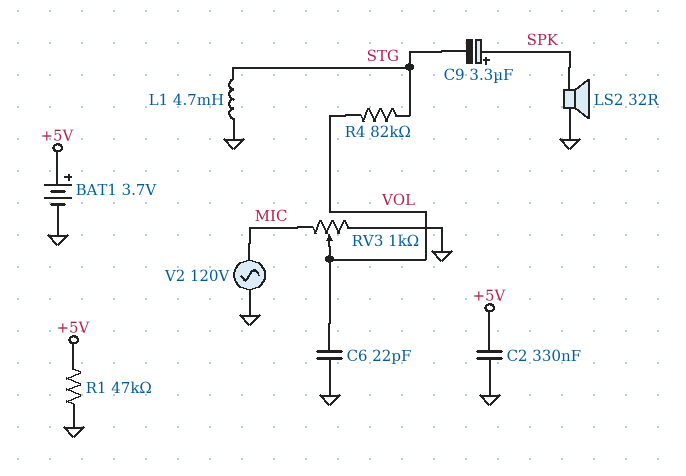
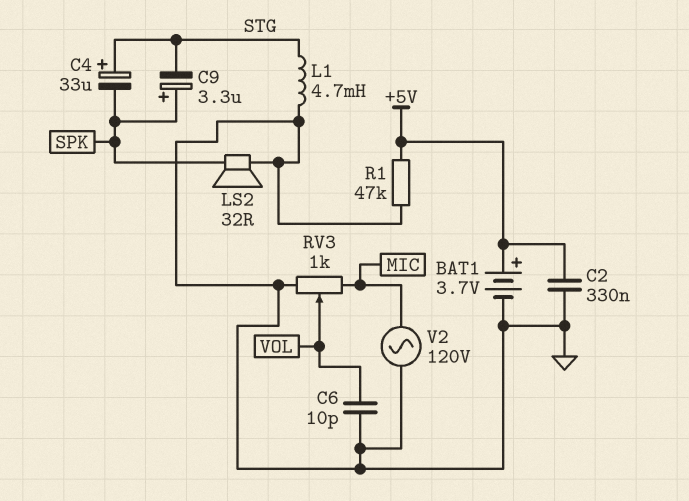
C4: none -> 33uF (plus STG, minus SPK)
C6: 22pF (GND, VOL) -> 10pF (GND, VOL)
R4: 82k (STG, VOL) -> none

